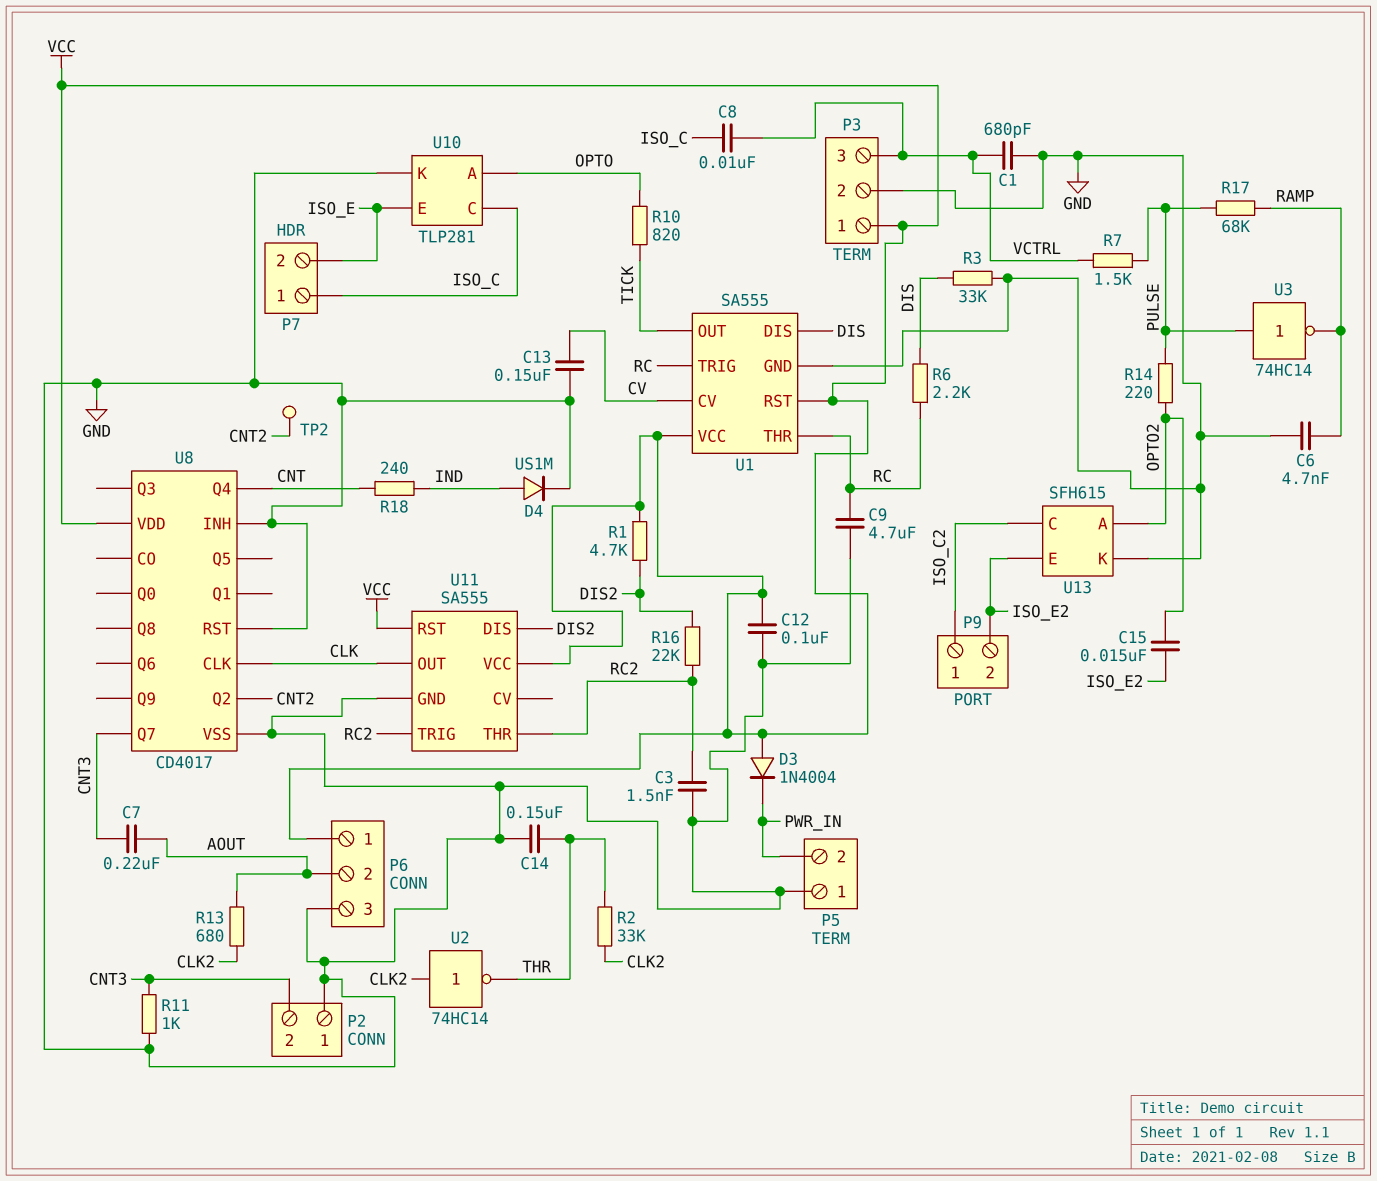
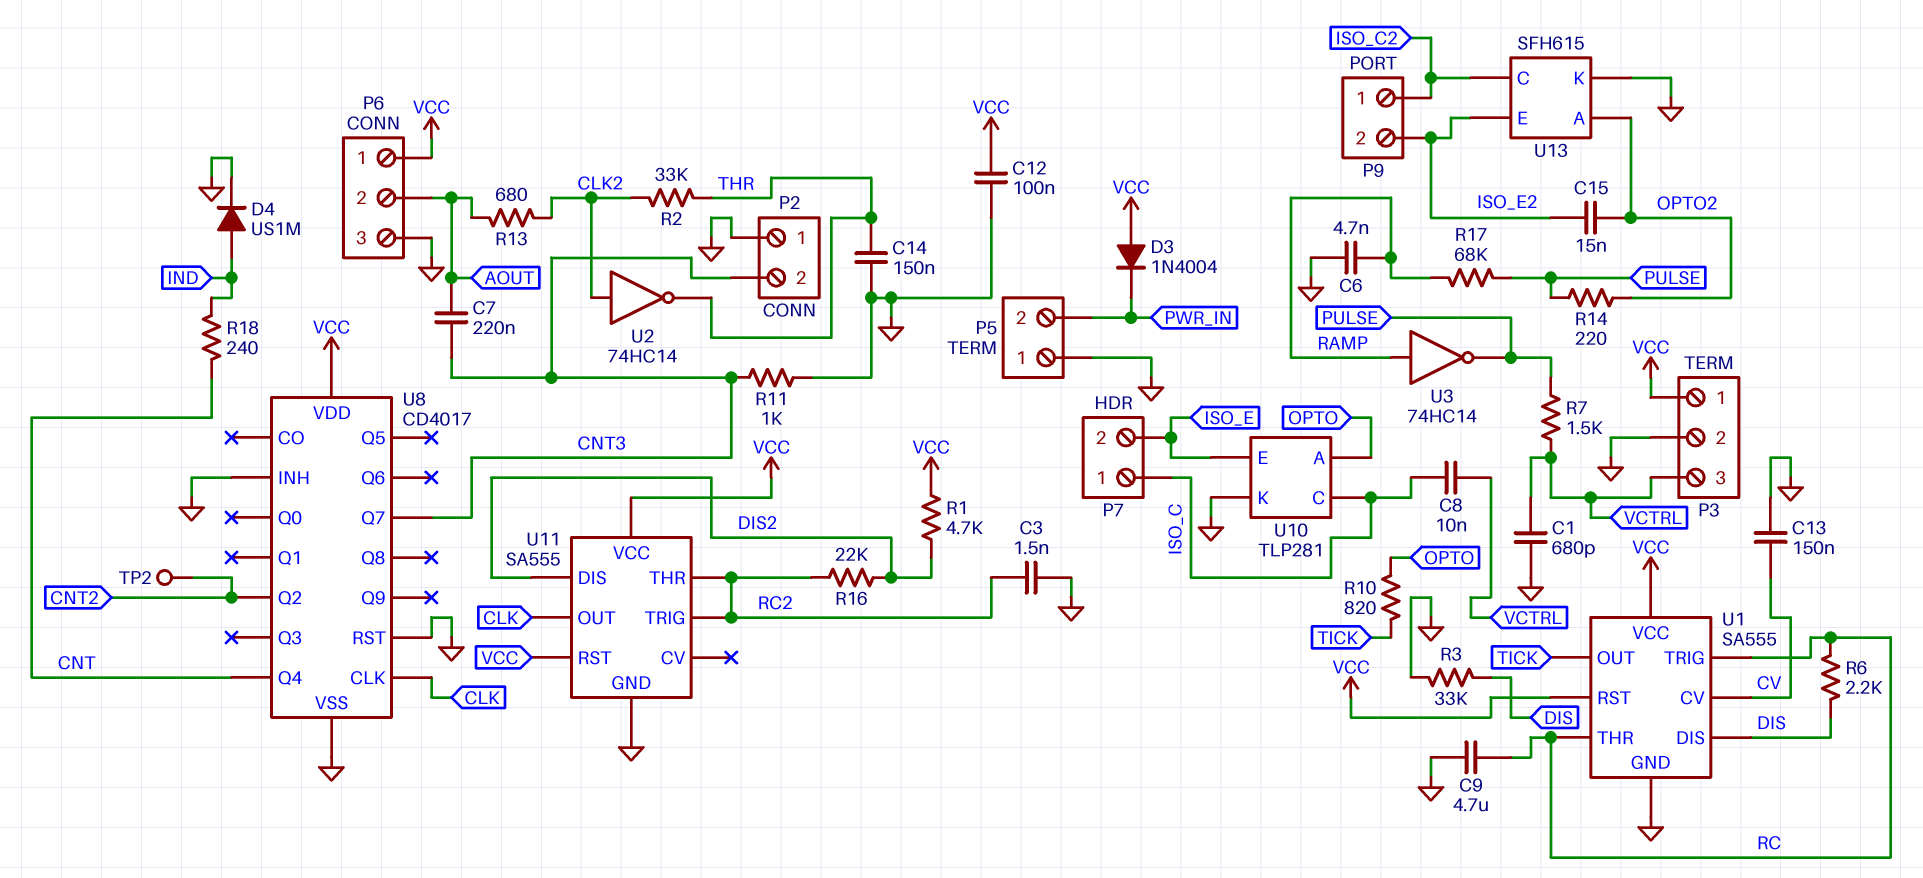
U3: NOT 74HC14 (in PULSE, out RAMP) -> NOT 74HC14 (in RAMP, out PULSE)

